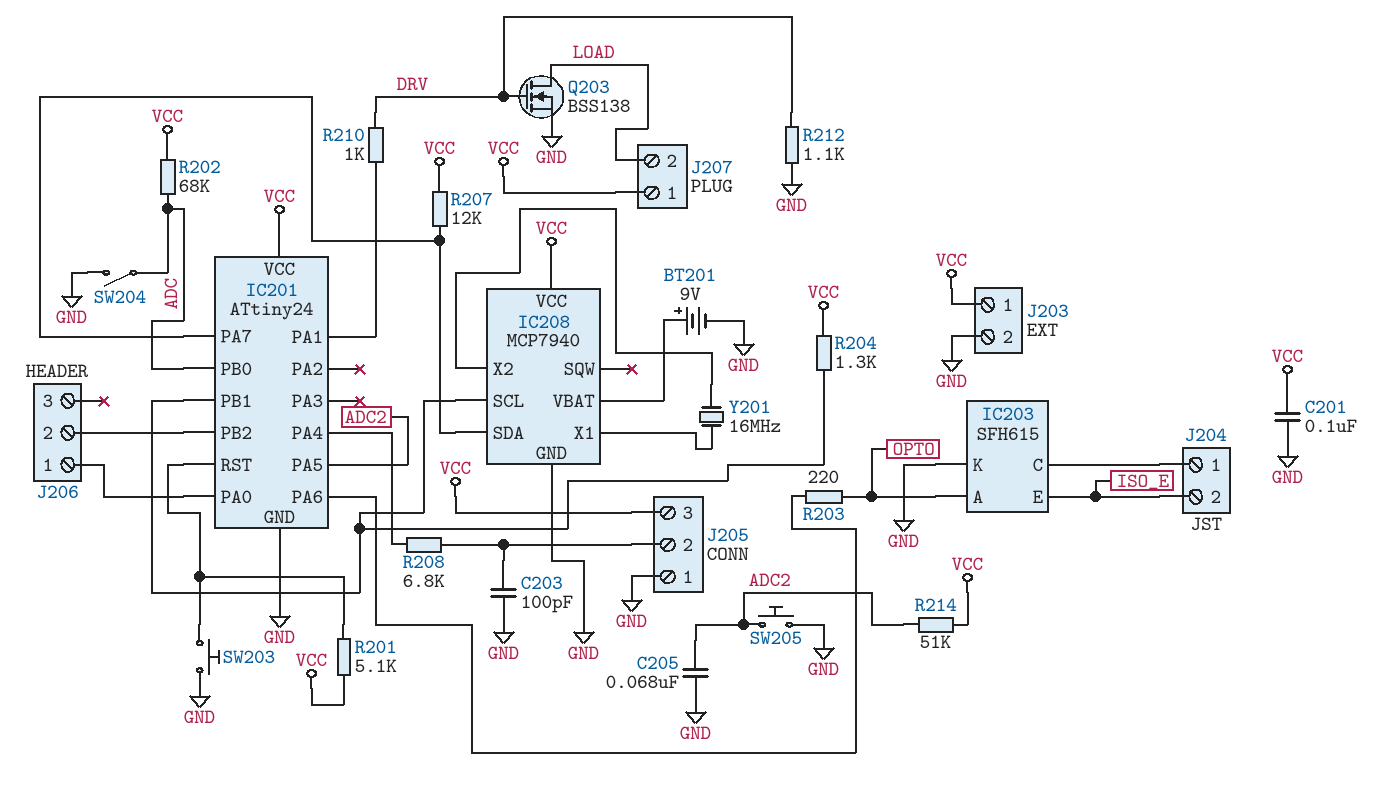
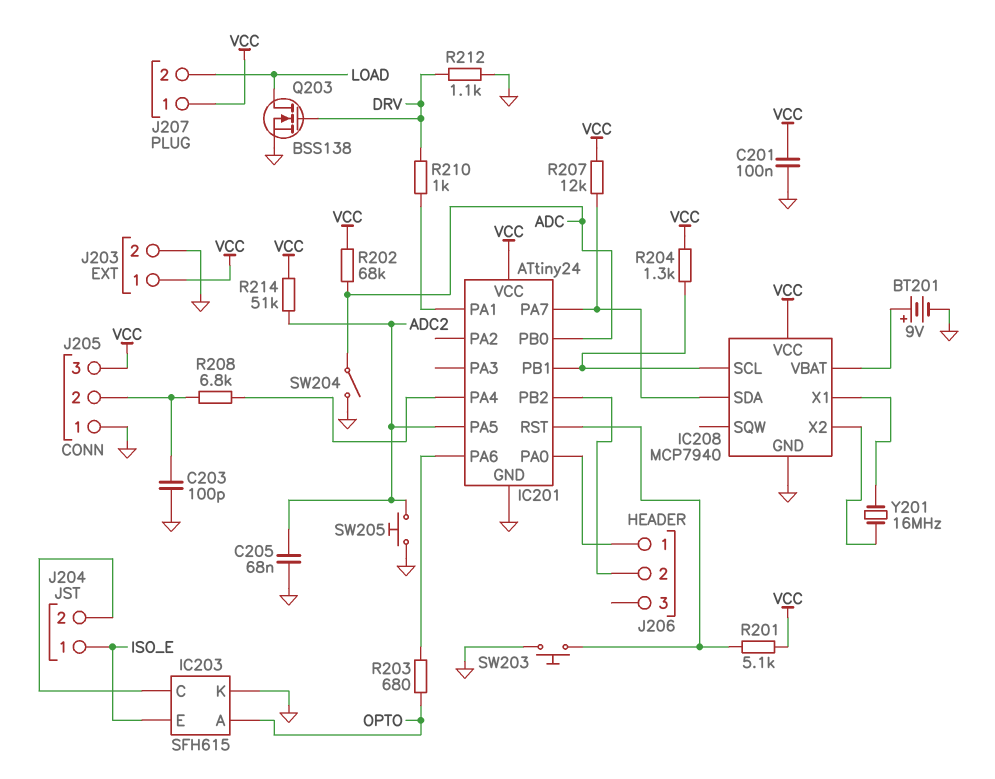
J204 pin 1: IC203/C -> ISO_E
J204 pin 2: ISO_E -> IC203/C
R203: 220 (IC201/PA6, OPTO) -> 680 (IC201/PA6, OPTO)

